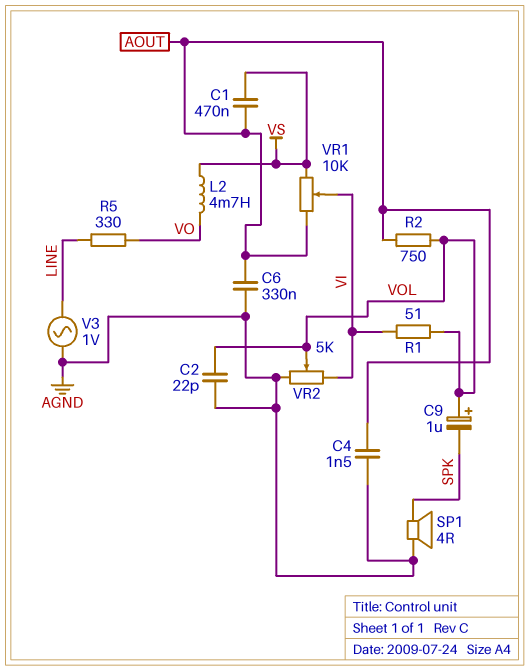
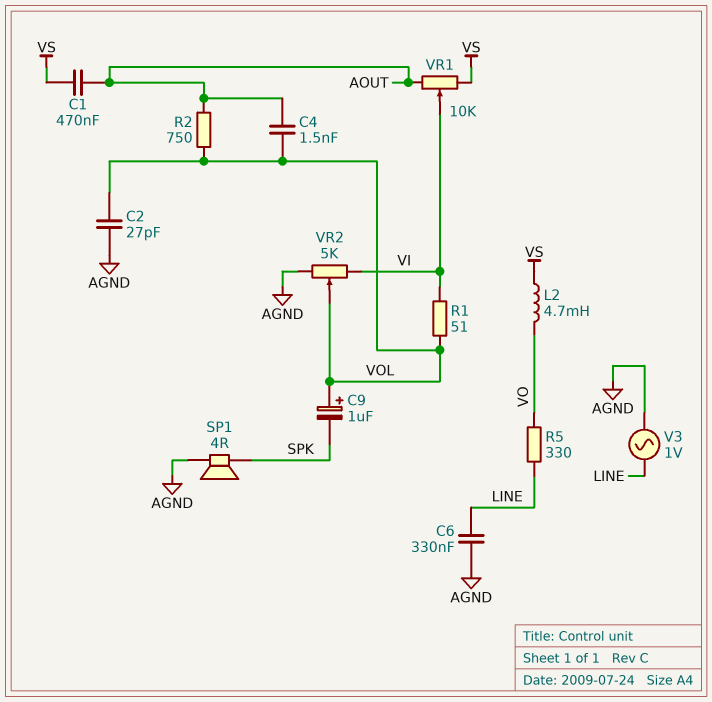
C2: 22pF (AGND, VOL) -> 27pF (AGND, VOL)
C4: 1.5nF (AGND, AOUT) -> 1.5nF (AOUT, VOL)
C6: 330nF (AGND, AOUT) -> 330nF (AGND, LINE)

